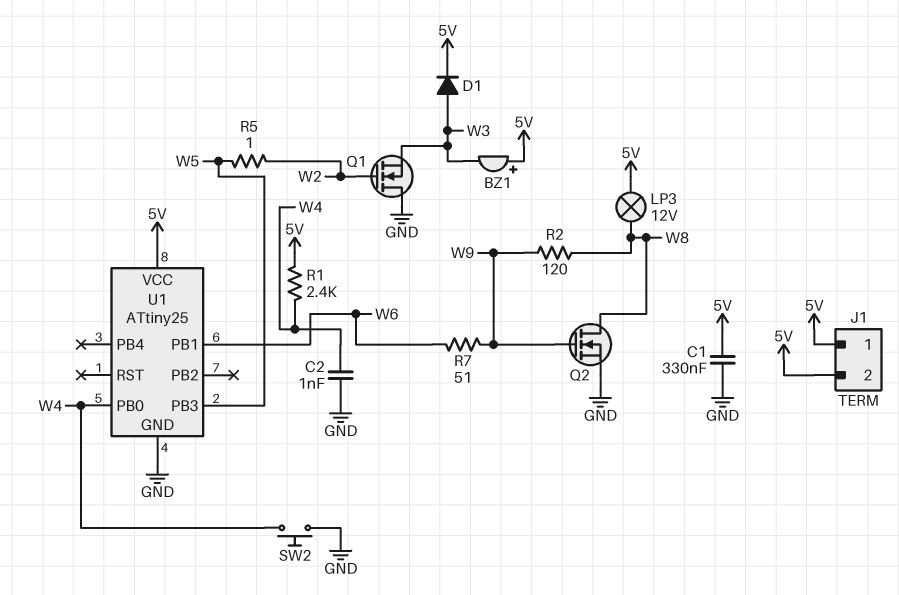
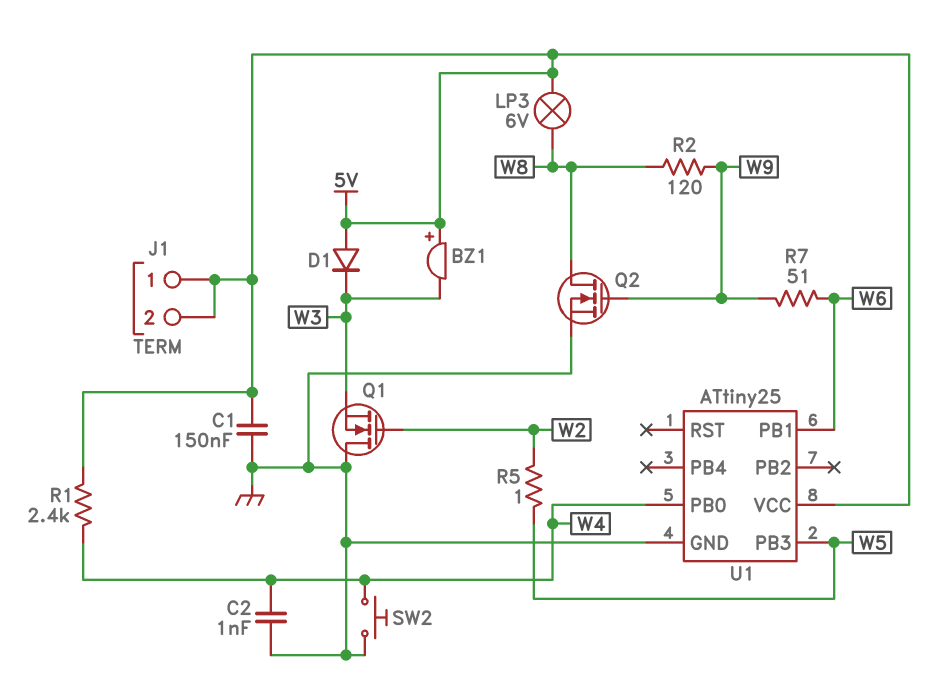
C1: 330nF (5V, GND) -> 150nF (5V, GND)
D1: diode (A W3, K 5V) -> diode (A 5V, K W3)
LP3: lamp 12V (5V, W8) -> lamp 6V (5V, W8)

